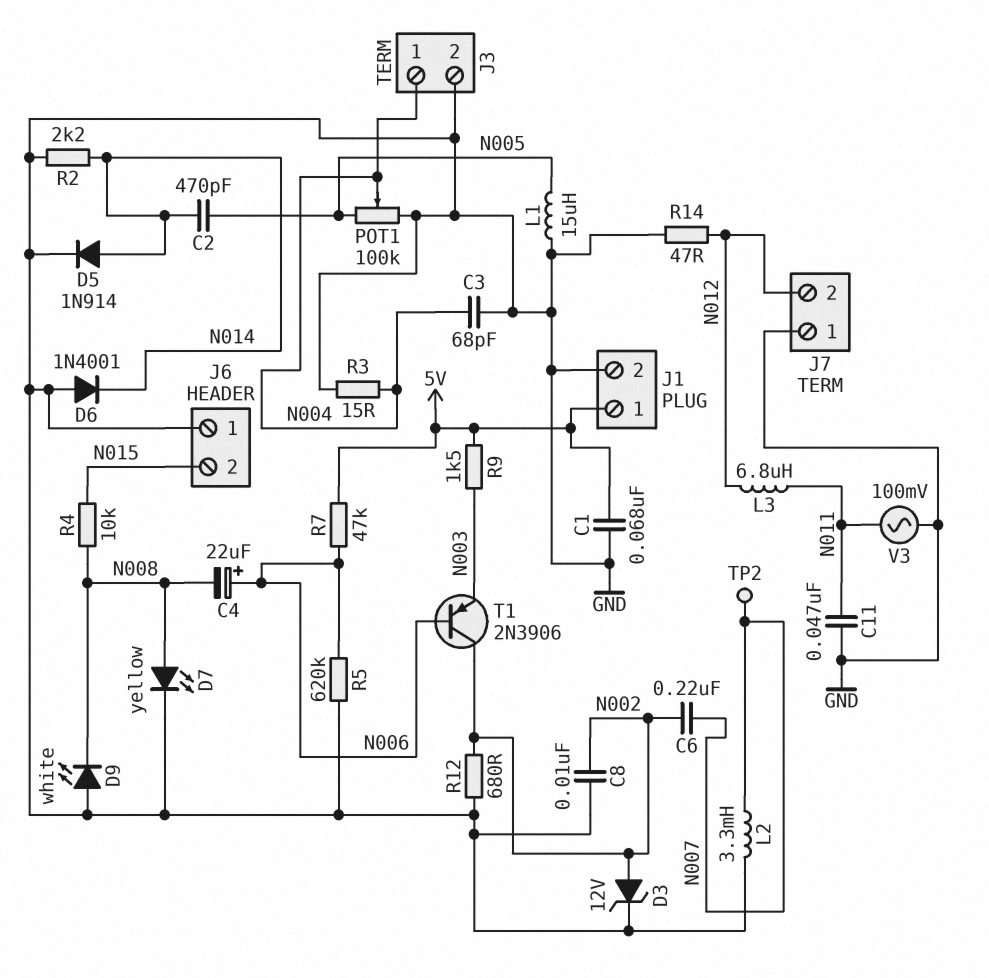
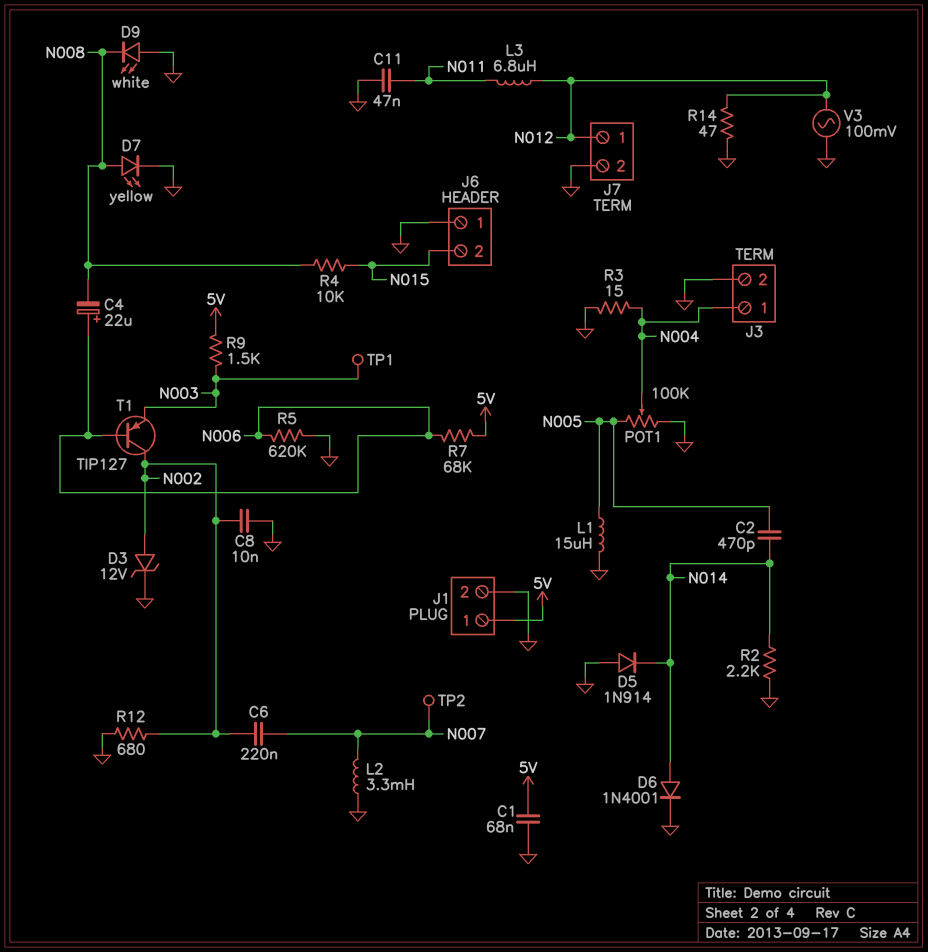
C3: 68pF (GND, N004) -> none
D5: diode 1N914 (A N014, K GND) -> diode 1N914 (A GND, K N014)
D6: diode 1N4001 (A GND, K N014) -> diode 1N4001 (A N014, K GND)
J7 pin 1: GND -> N012
J7 pin 2: N012 -> GND
R7: 47k (5V, N006) -> 68k (5V, N006)
T1: PNP 2N3906 (B N006, C N002, E N003) -> PNP TIP127 (B N006, C N002, E N003)
TP1: none -> test point (N003)
V3: AC 100mV (GND, N011) -> AC 100mV (GND, N012)

